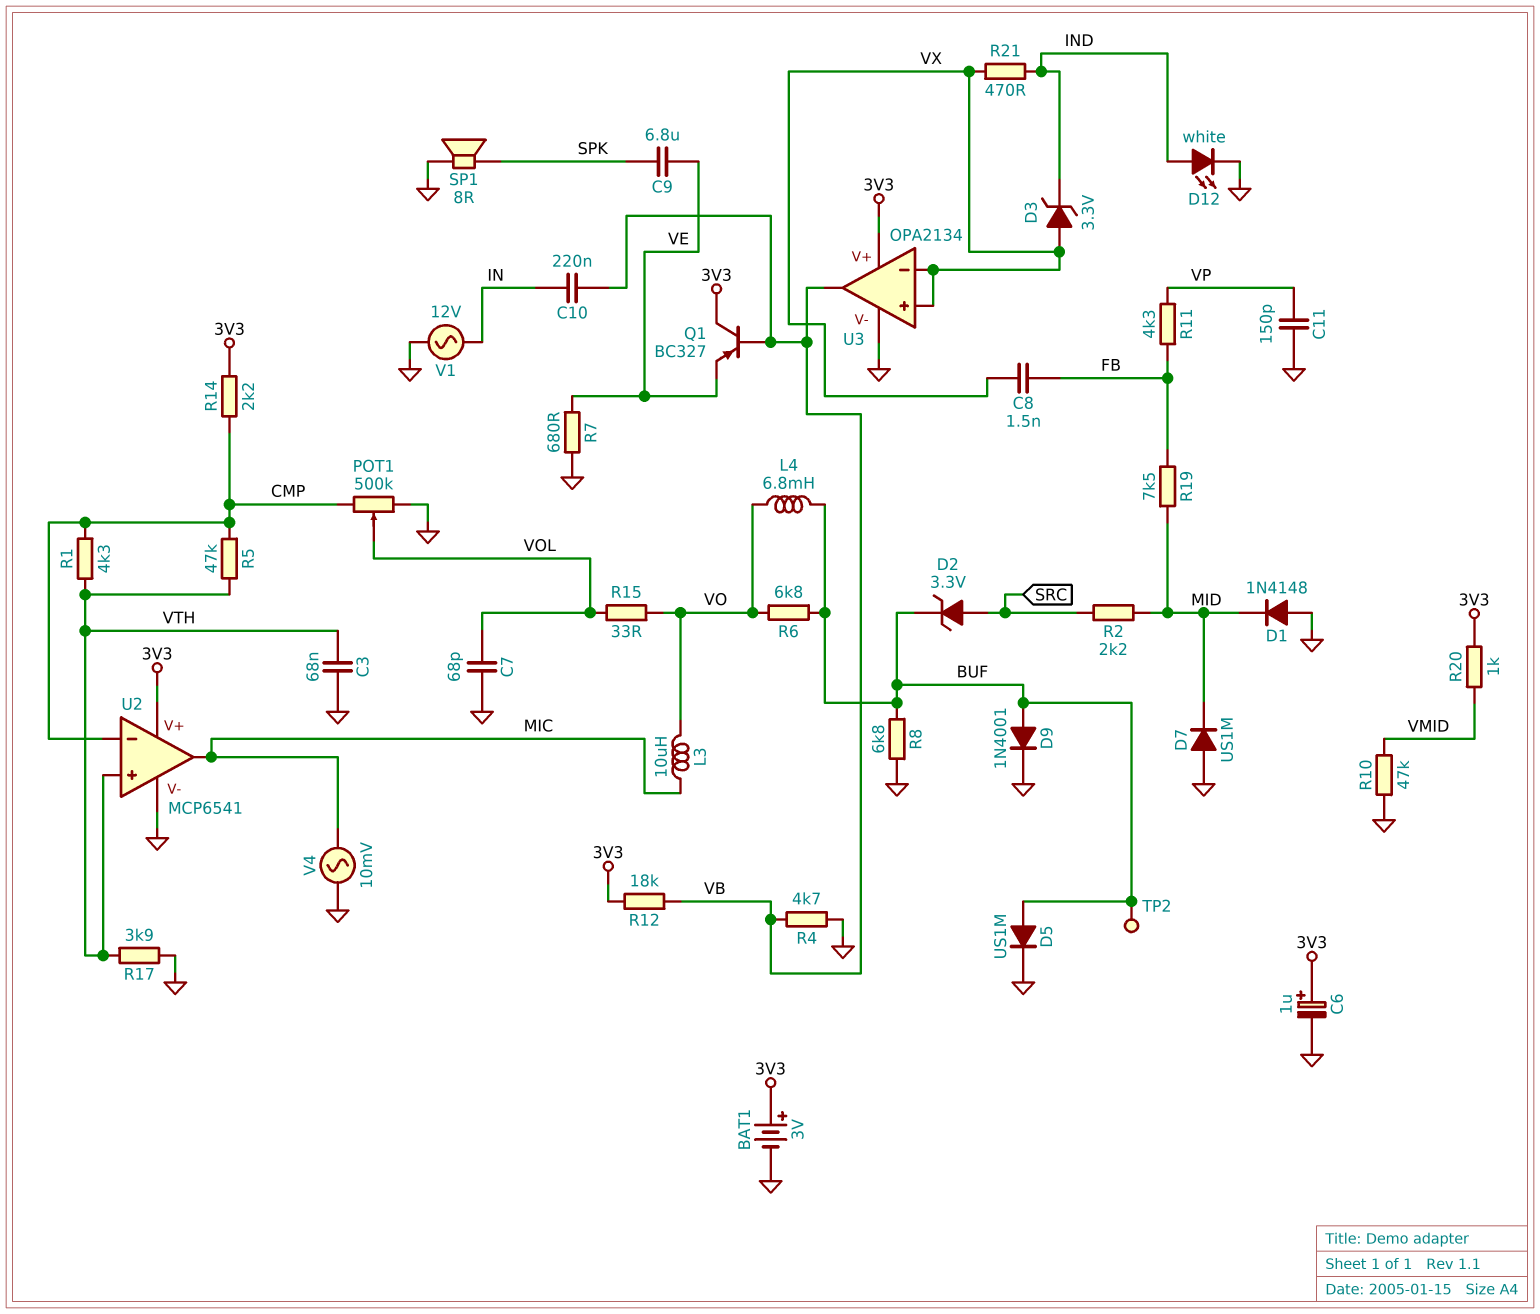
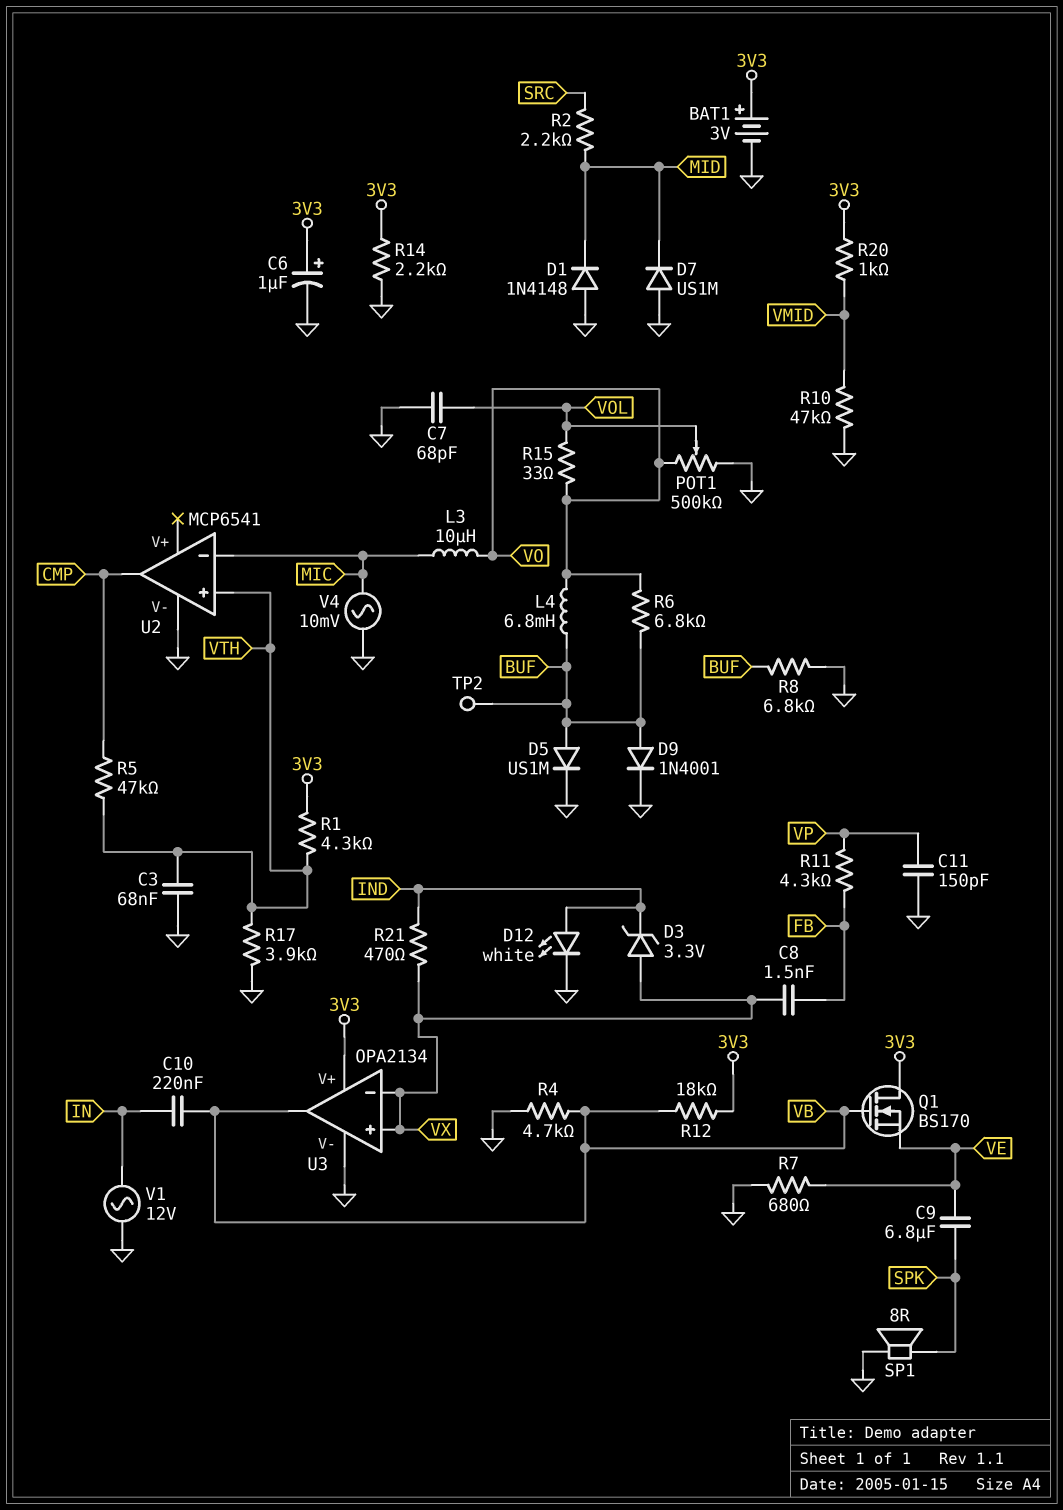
D2: zener 3.3V (A SRC, K BUF) -> none
POT1: 500k (CMP, GND, wiper VOL) -> 500k (GND, VO, wiper VOL)
Q1: PNP BC327 (B VB, C 3V3, E VE) -> NMOS BS170 (G VB, D 3V3, S VE)
R1: 4.3k (CMP, VTH) -> 4.3k (3V3, VTH)
R14: 2.2k (3V3, CMP) -> 2.2k (3V3, GND)
R19: 7.5k (FB, MID) -> none
U2 pin V+: 3V3 -> none
U2 pin in-: CMP -> MIC
U2 pin out: MIC -> CMP

